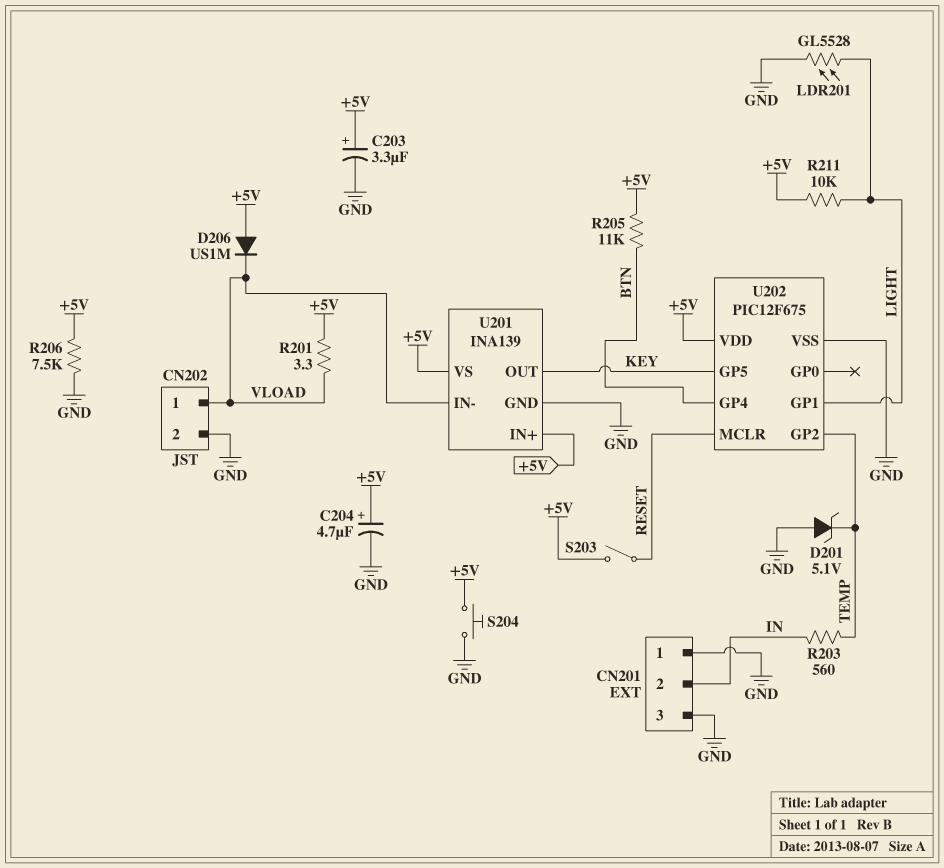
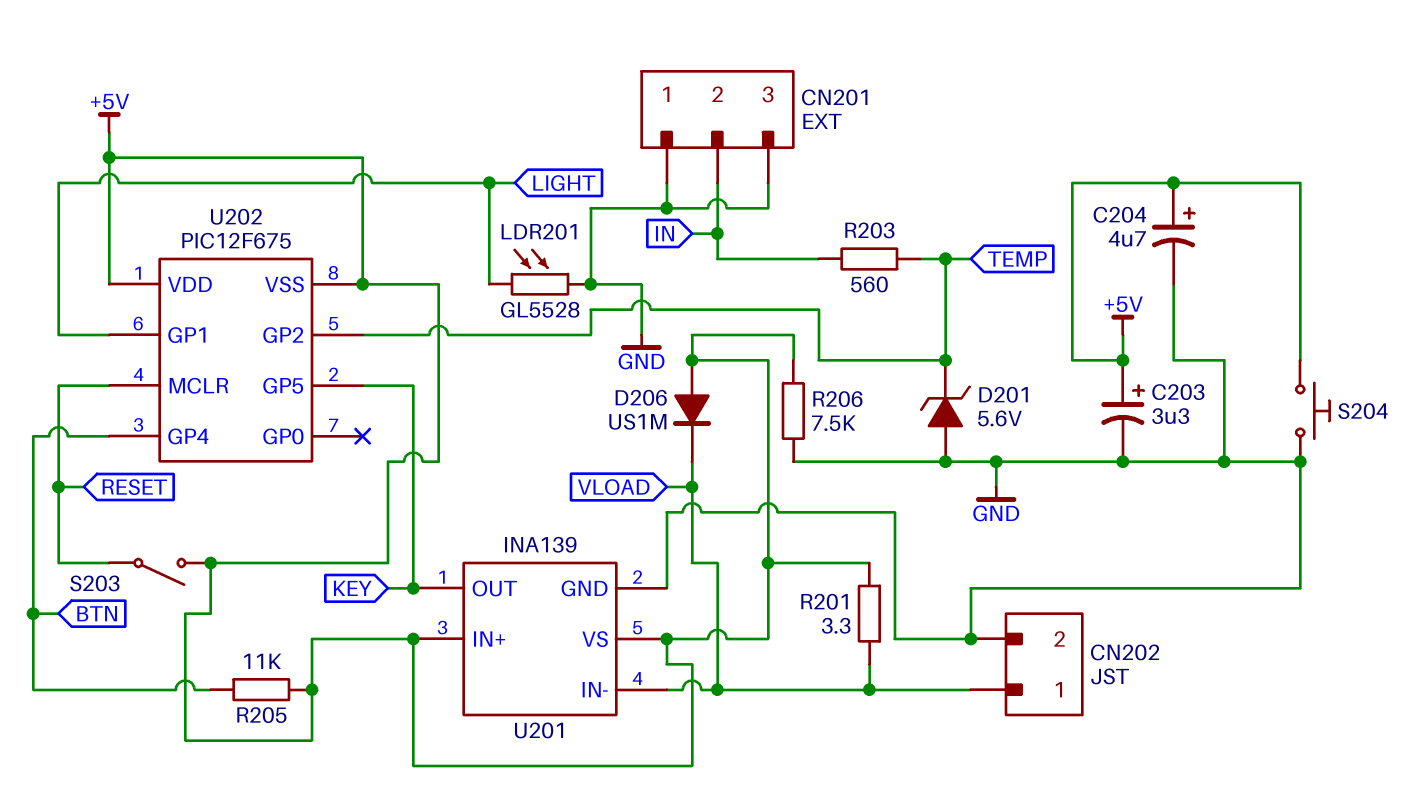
D201: zener 5.1V (A GND, K TEMP) -> zener 5.6V (A GND, K TEMP)
R211: 10k (+5V, LIGHT) -> none
U202 pin VSS: GND -> +5V

